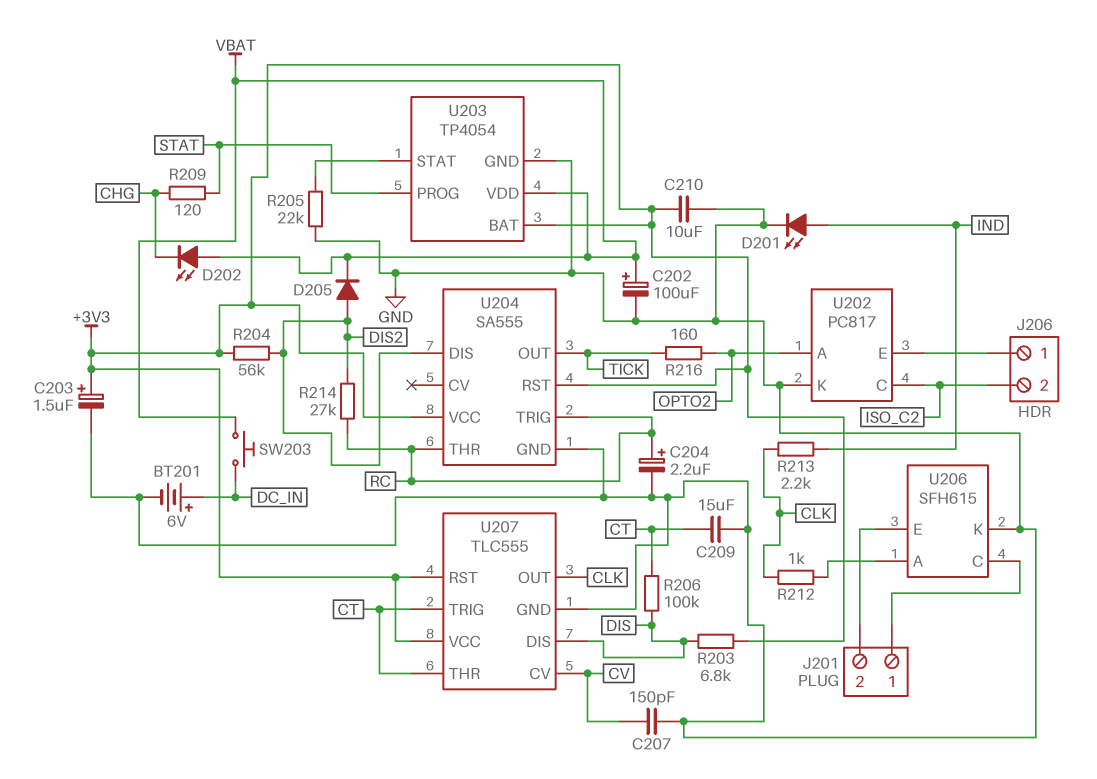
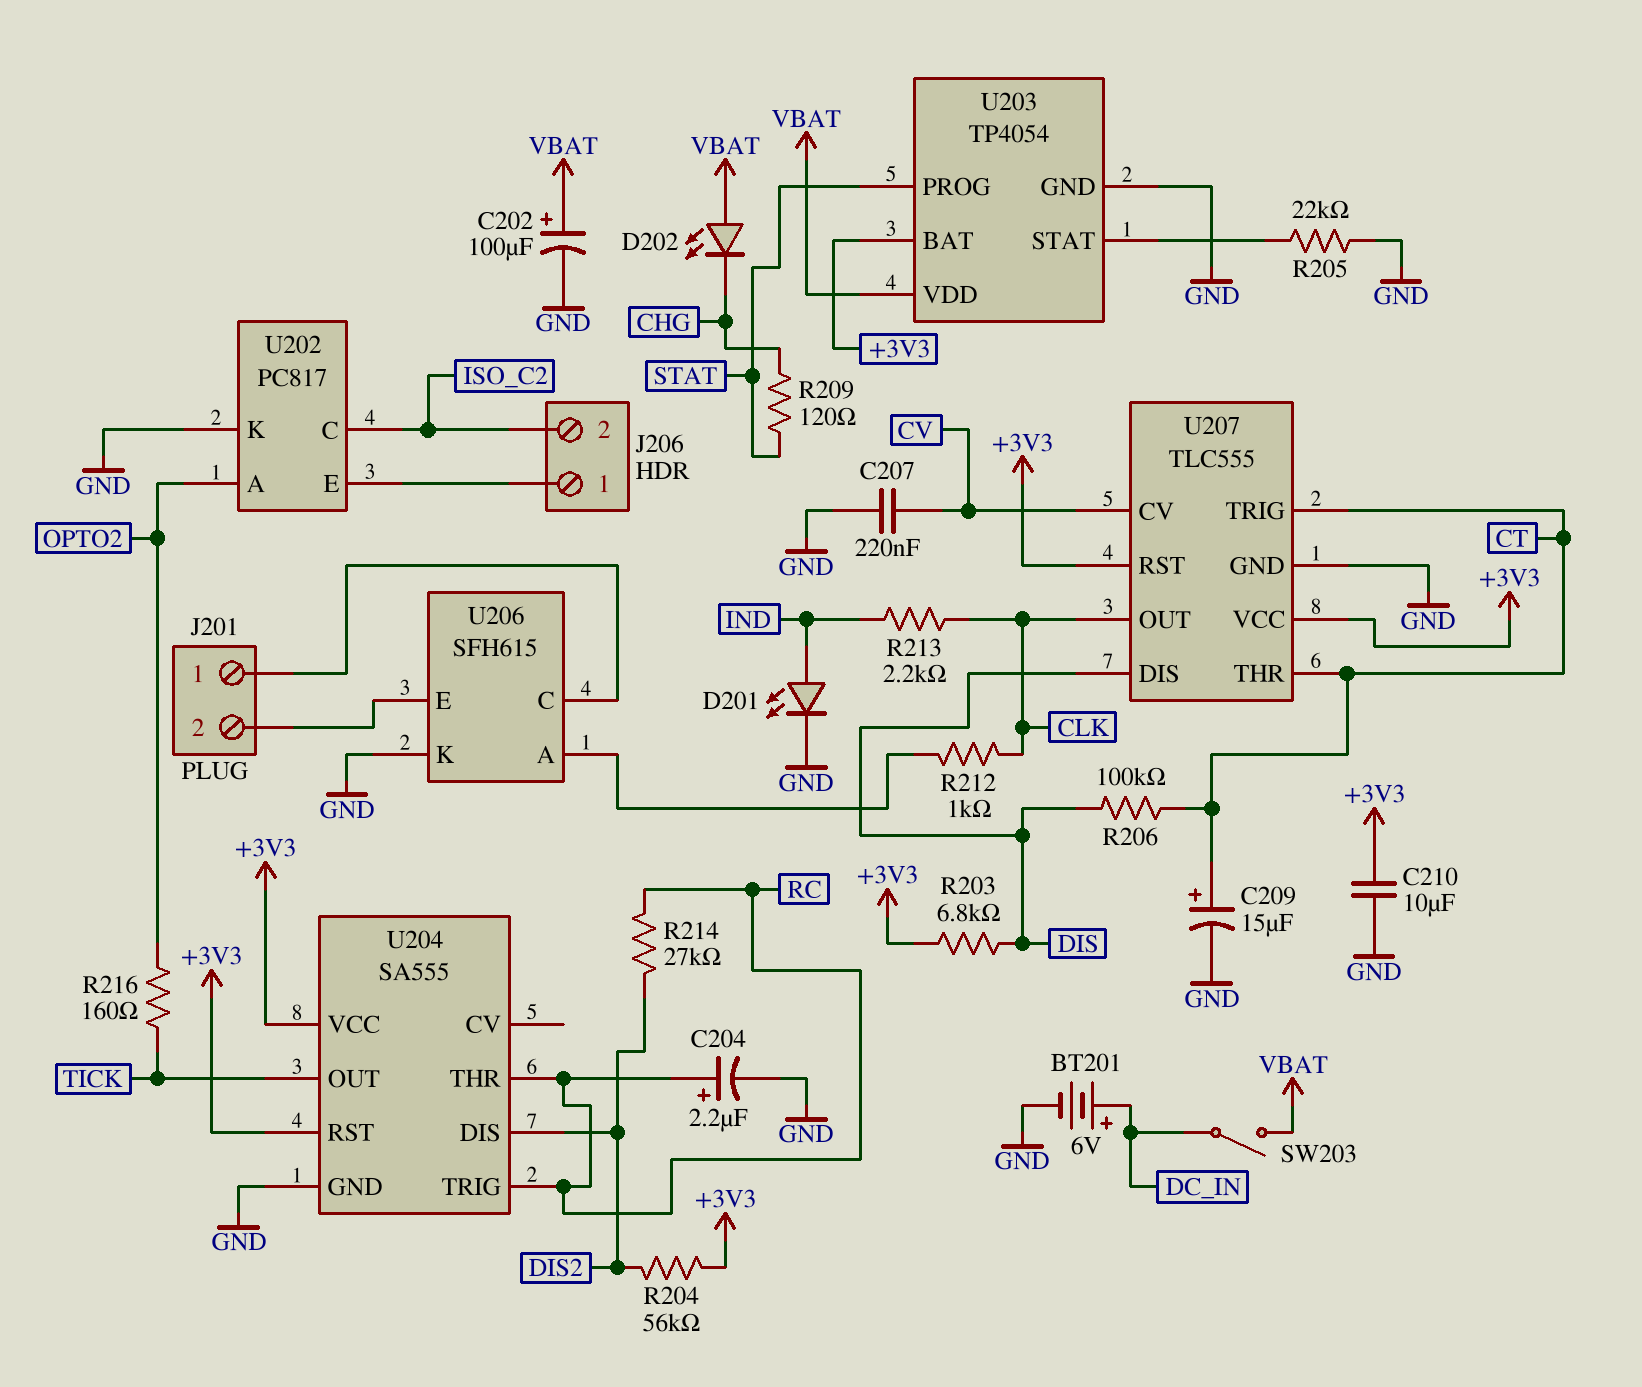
C203: 1.5uF (plus +3V3, minus GND) -> none
C207: 150pF (CV, GND) -> 220nF (CV, GND)
C209: 15uF (CT, GND) -> 15uF (plus CT, minus GND)
D205: diode (A DIS2, K VBAT) -> none
SW203: button (DC_IN, VBAT) -> switch (DC_IN, VBAT)

